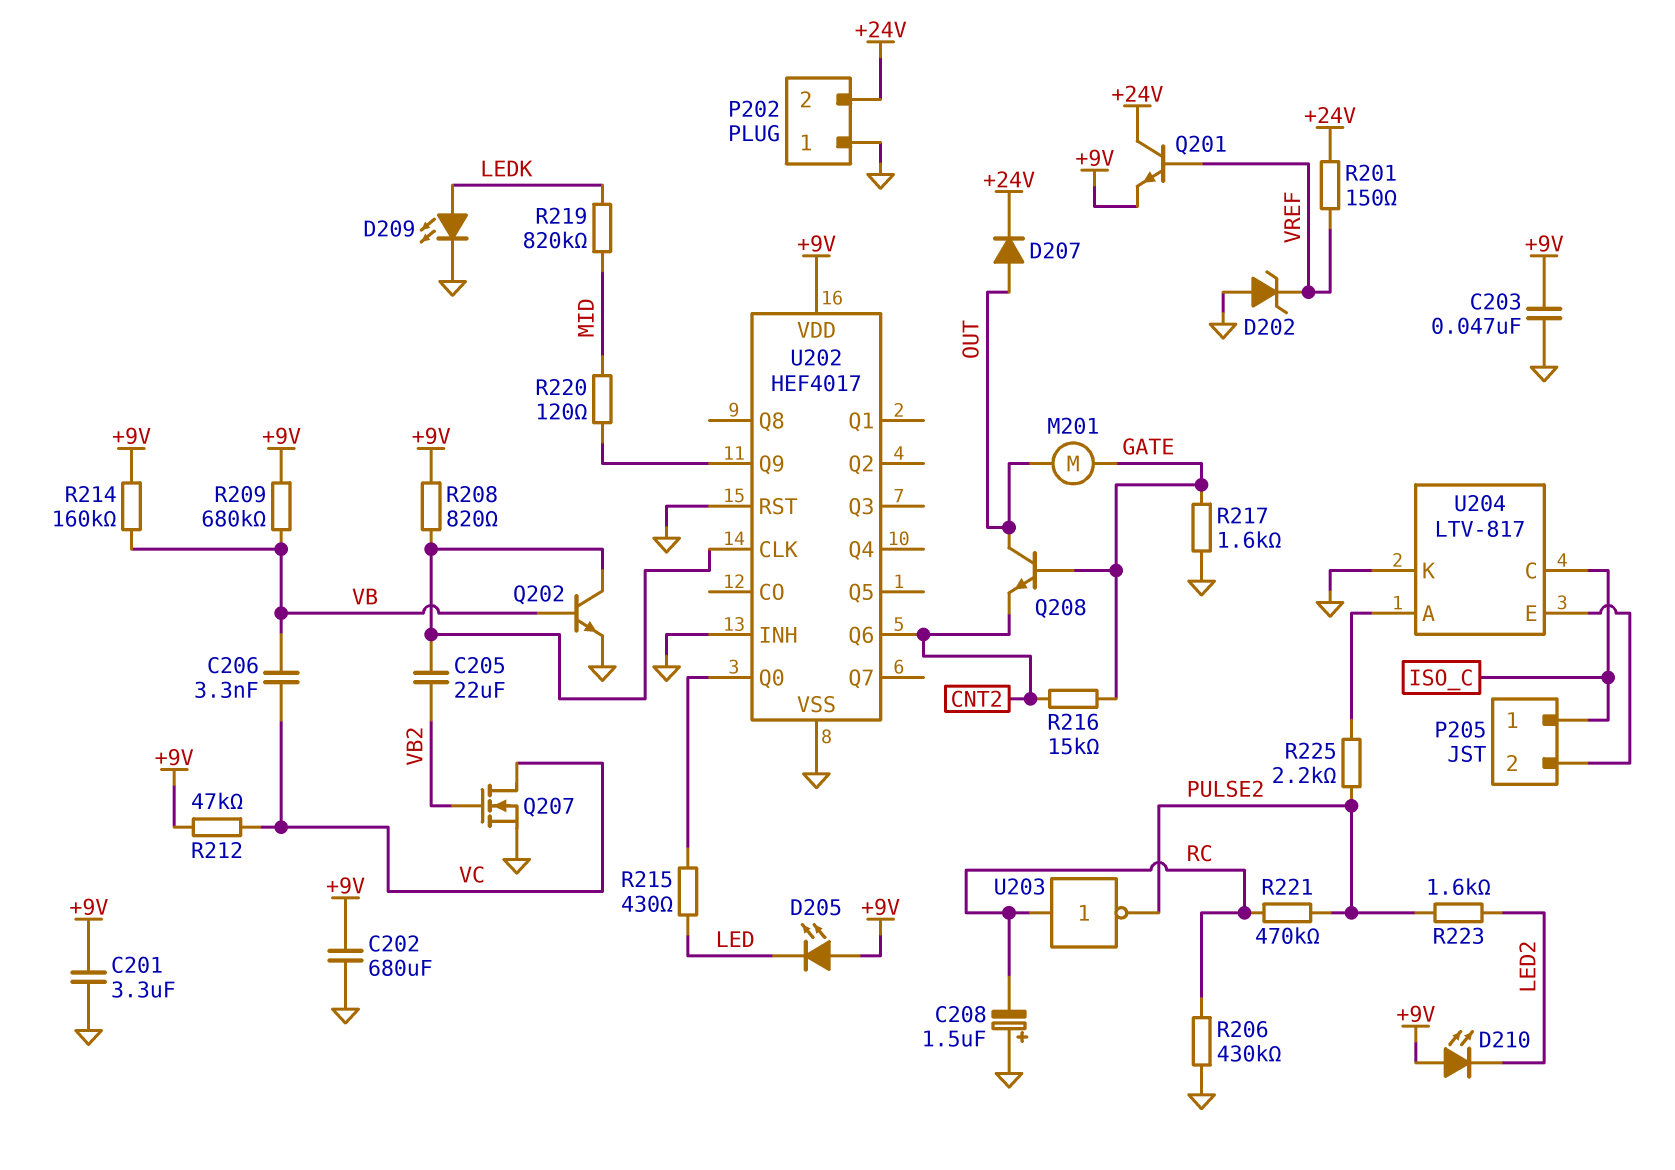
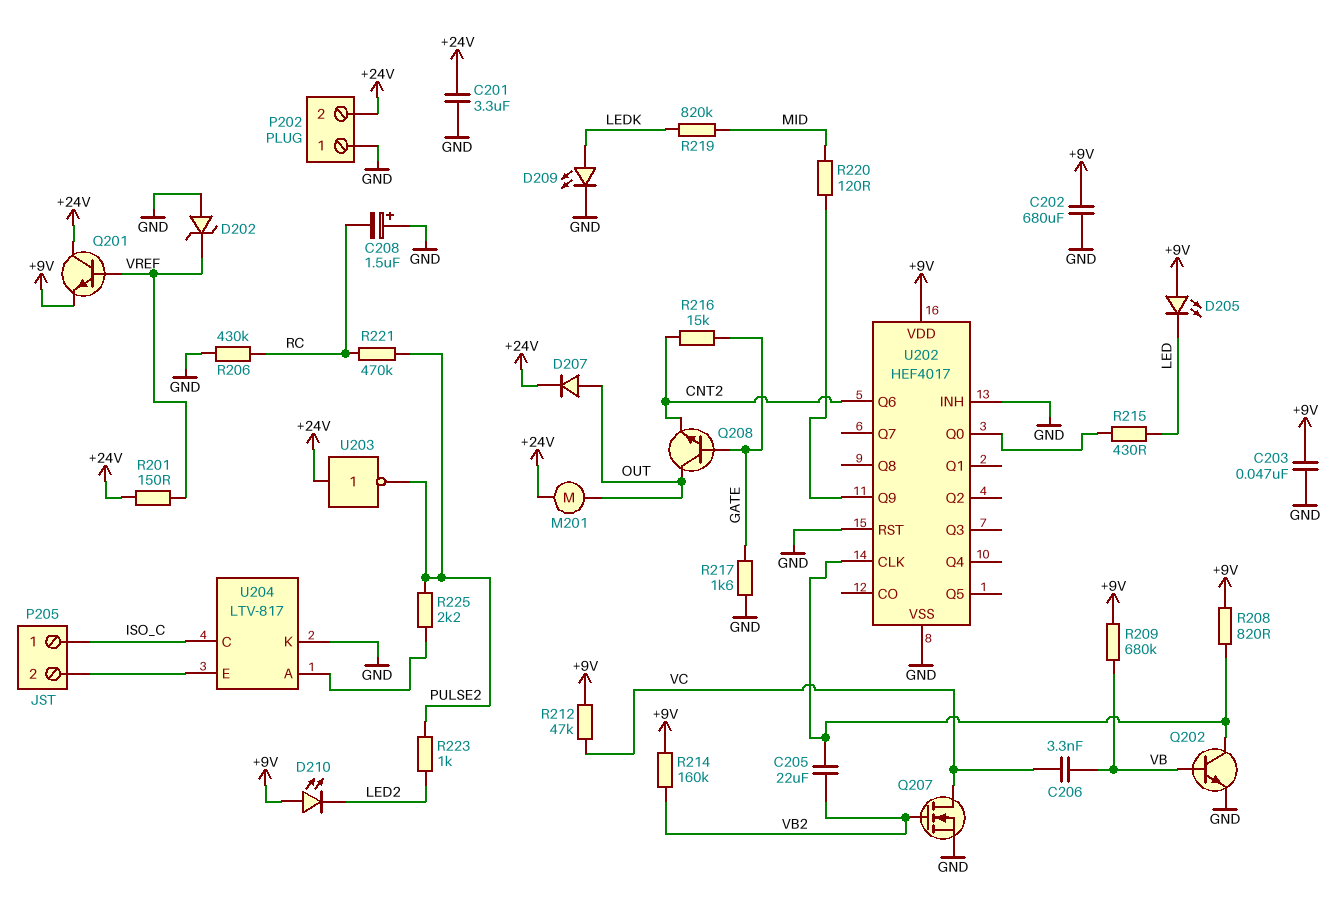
C201: 3.3uF (+9V, GND) -> 3.3uF (+24V, GND)
M201: motor (GATE, OUT) -> motor (+24V, OUT)
R214: 160k (+9V, VB) -> 160k (+9V, VB2)
R223: 1.6k (LED2, PULSE2) -> 1k (LED2, PULSE2)
U203: NOT (in RC, out PULSE2) -> NOT (in +24V, out PULSE2)

